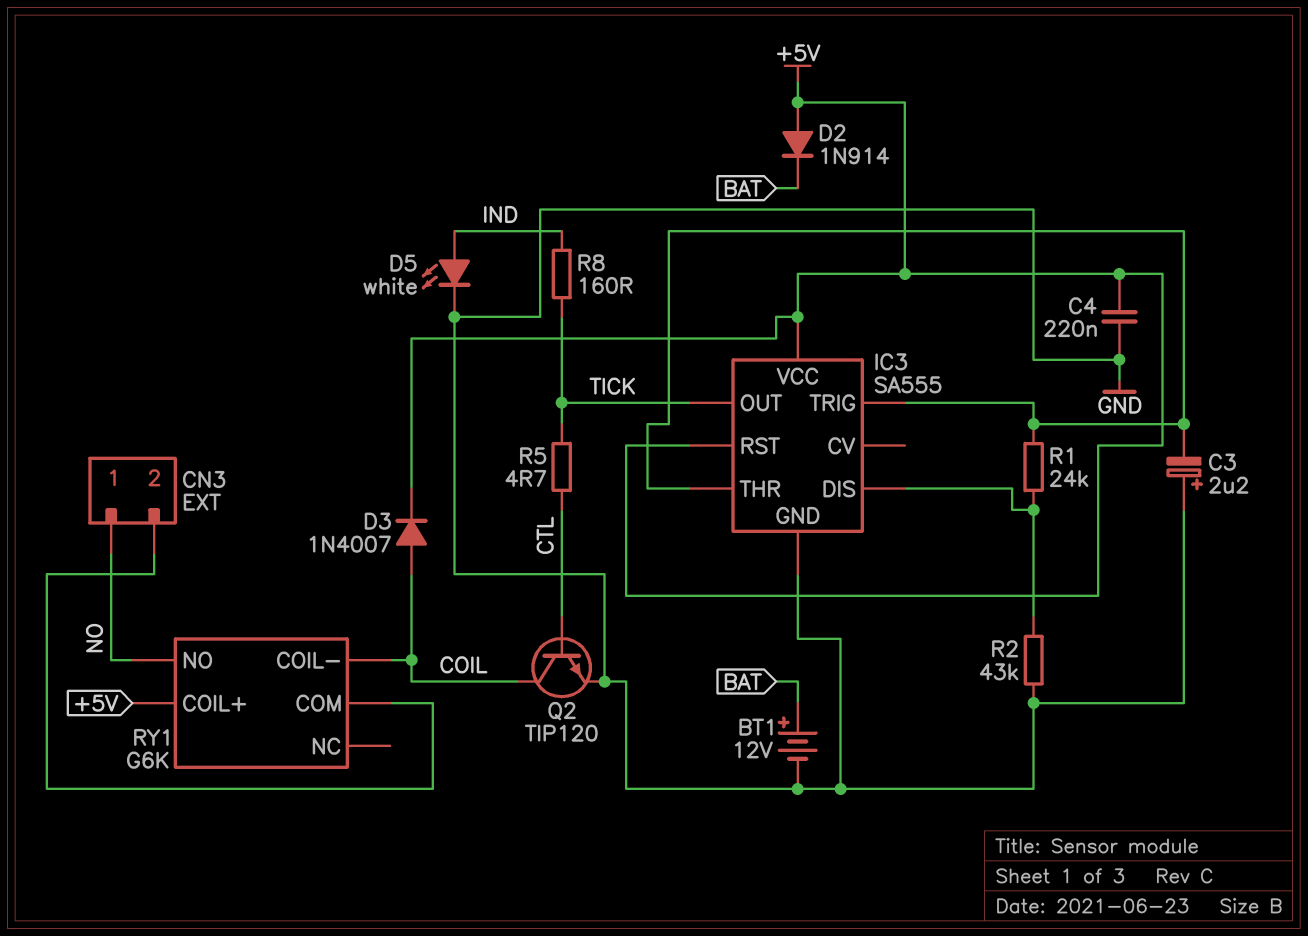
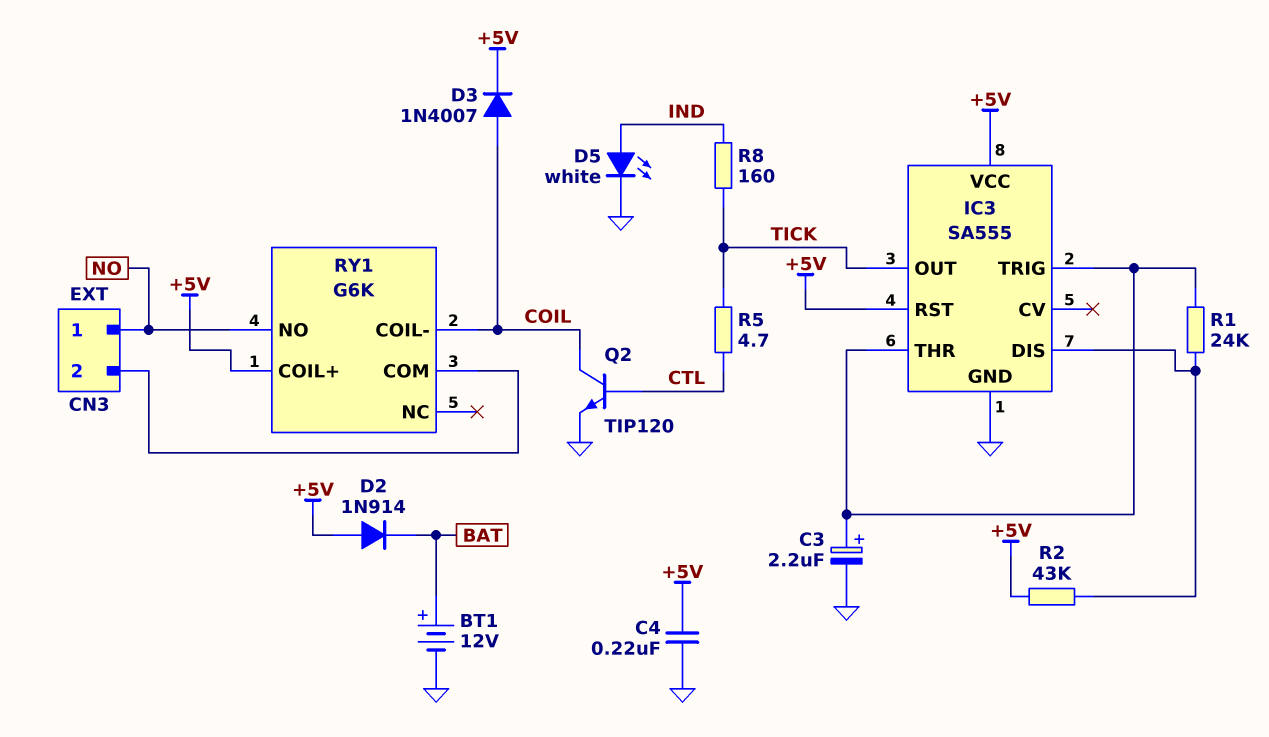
C3: 2.2uF (plus GND, minus IC3/THR) -> 2.2uF (plus IC3/THR, minus GND)
R2: 43k (GND, IC3/DIS) -> 43k (+5V, IC3/DIS)

